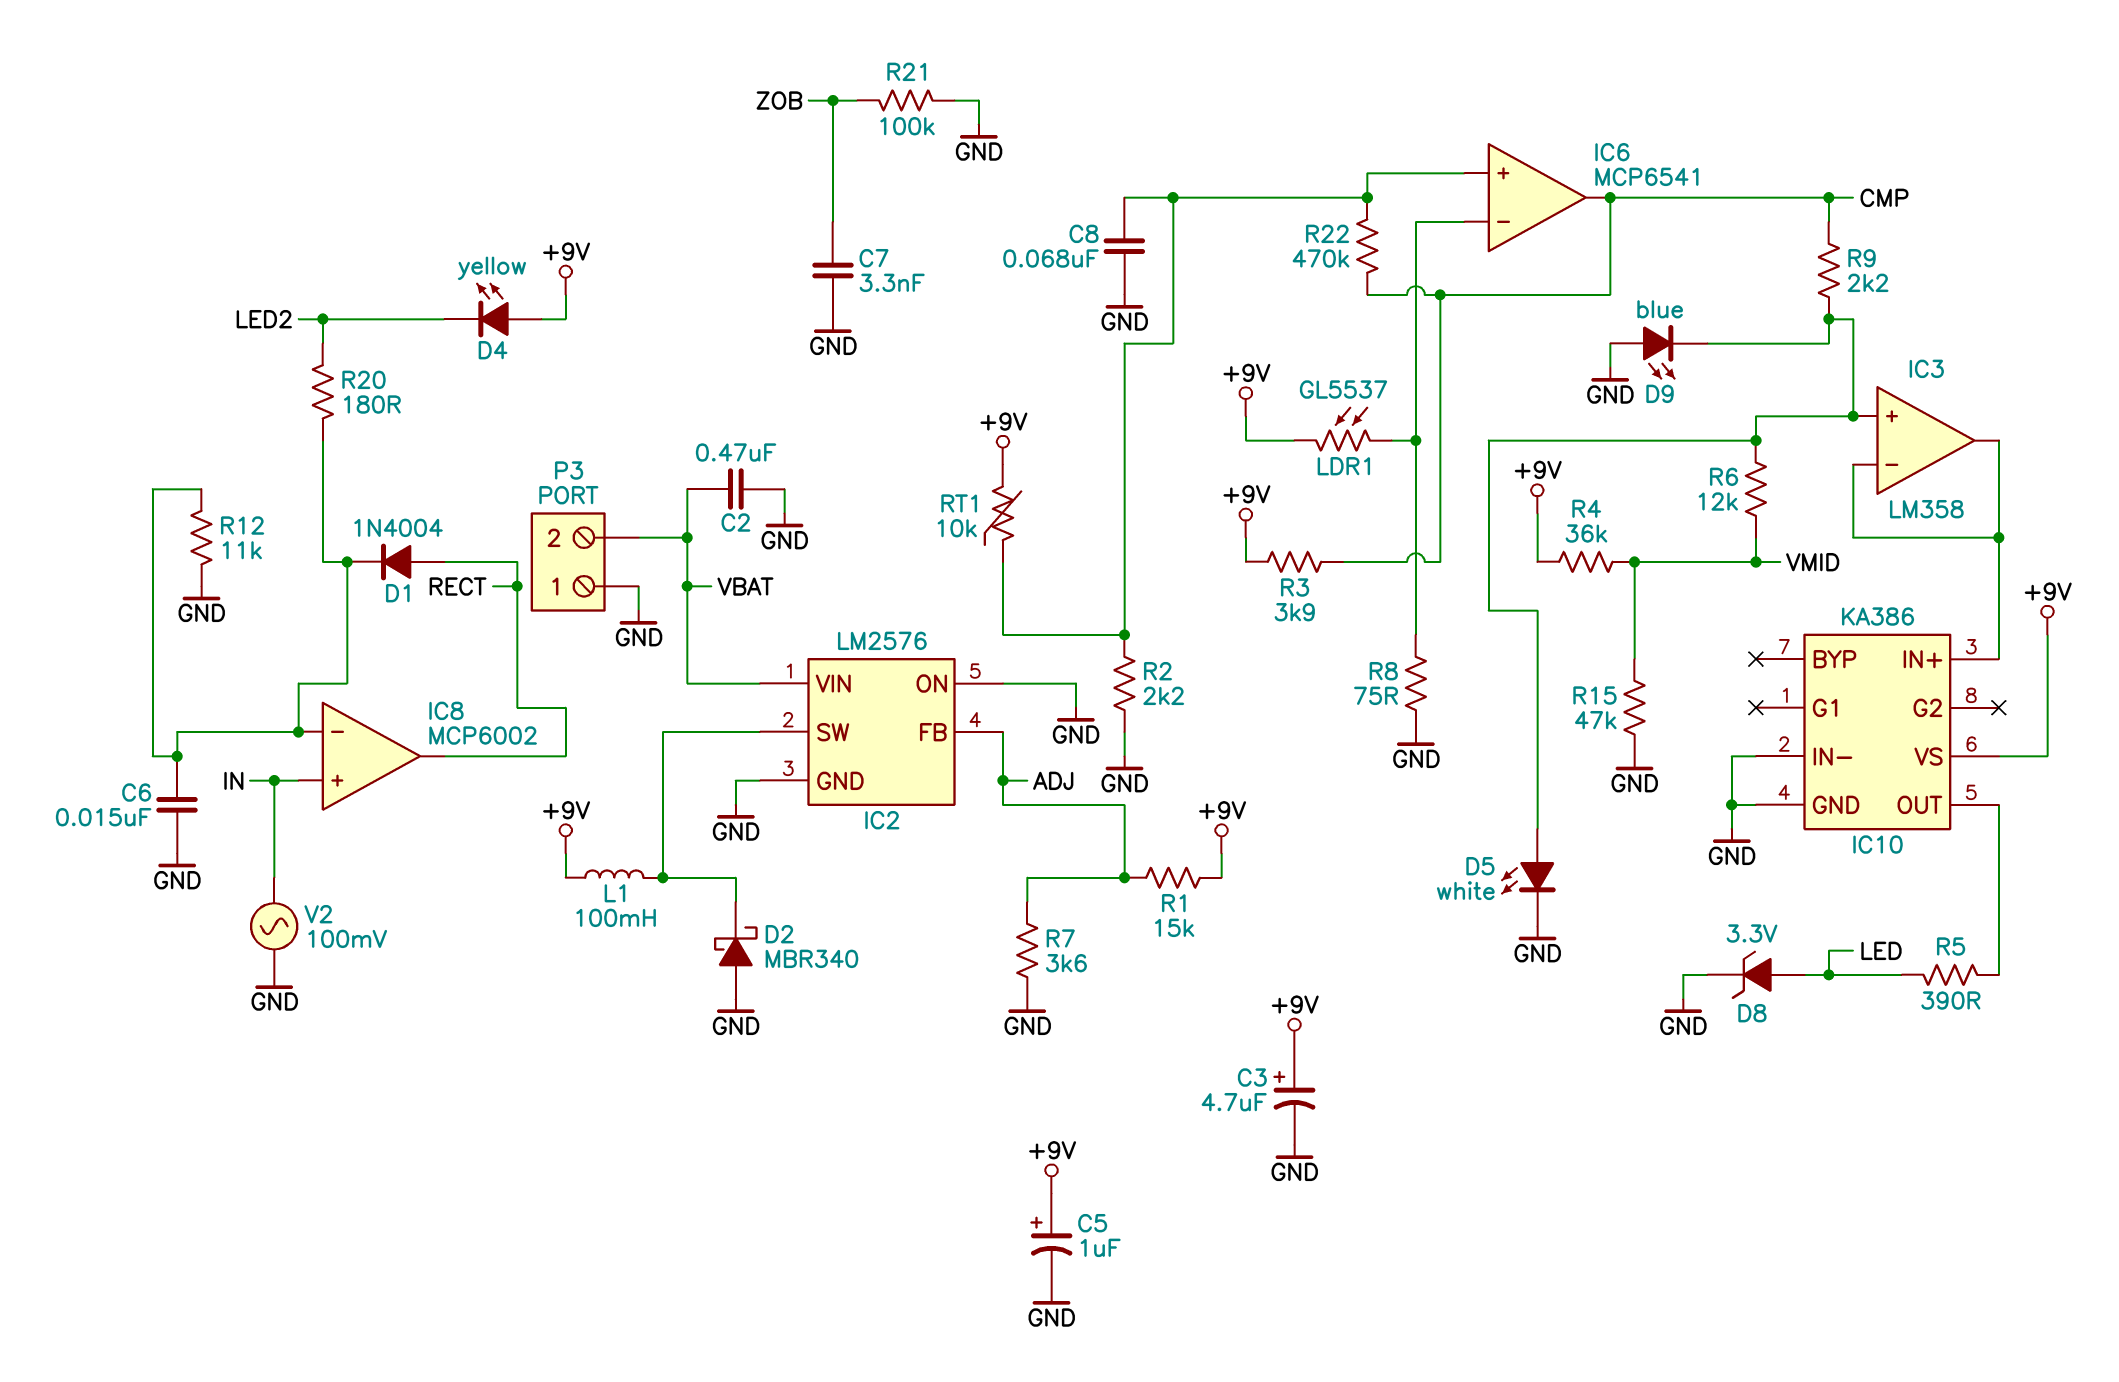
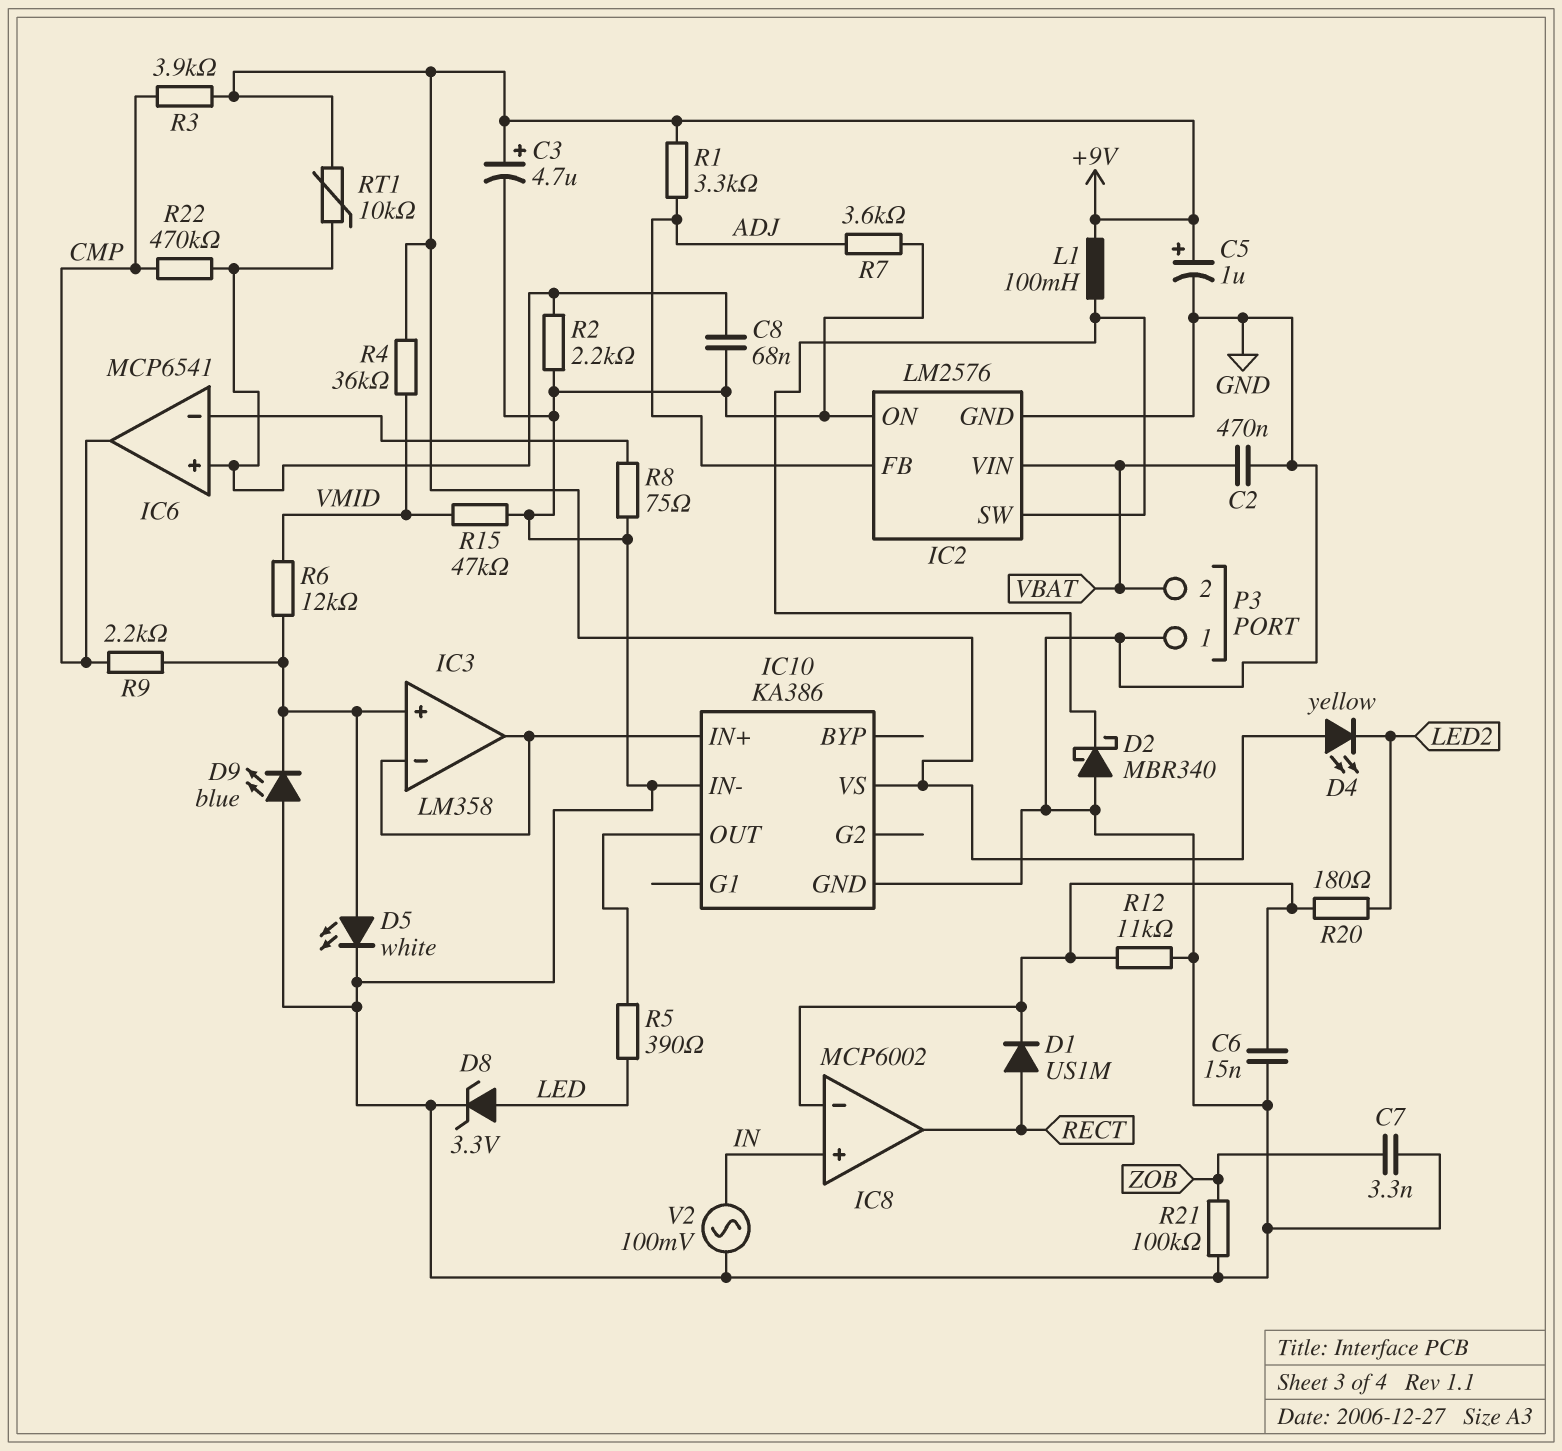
D1: diode 1N4004 (A RECT, K IC8/in-) -> diode US1M (A RECT, K IC8/in-)
LDR1: GL5537 (+9V, IC6/in-) -> none
R1: 15k (+9V, ADJ) -> 3.3k (+9V, ADJ)

